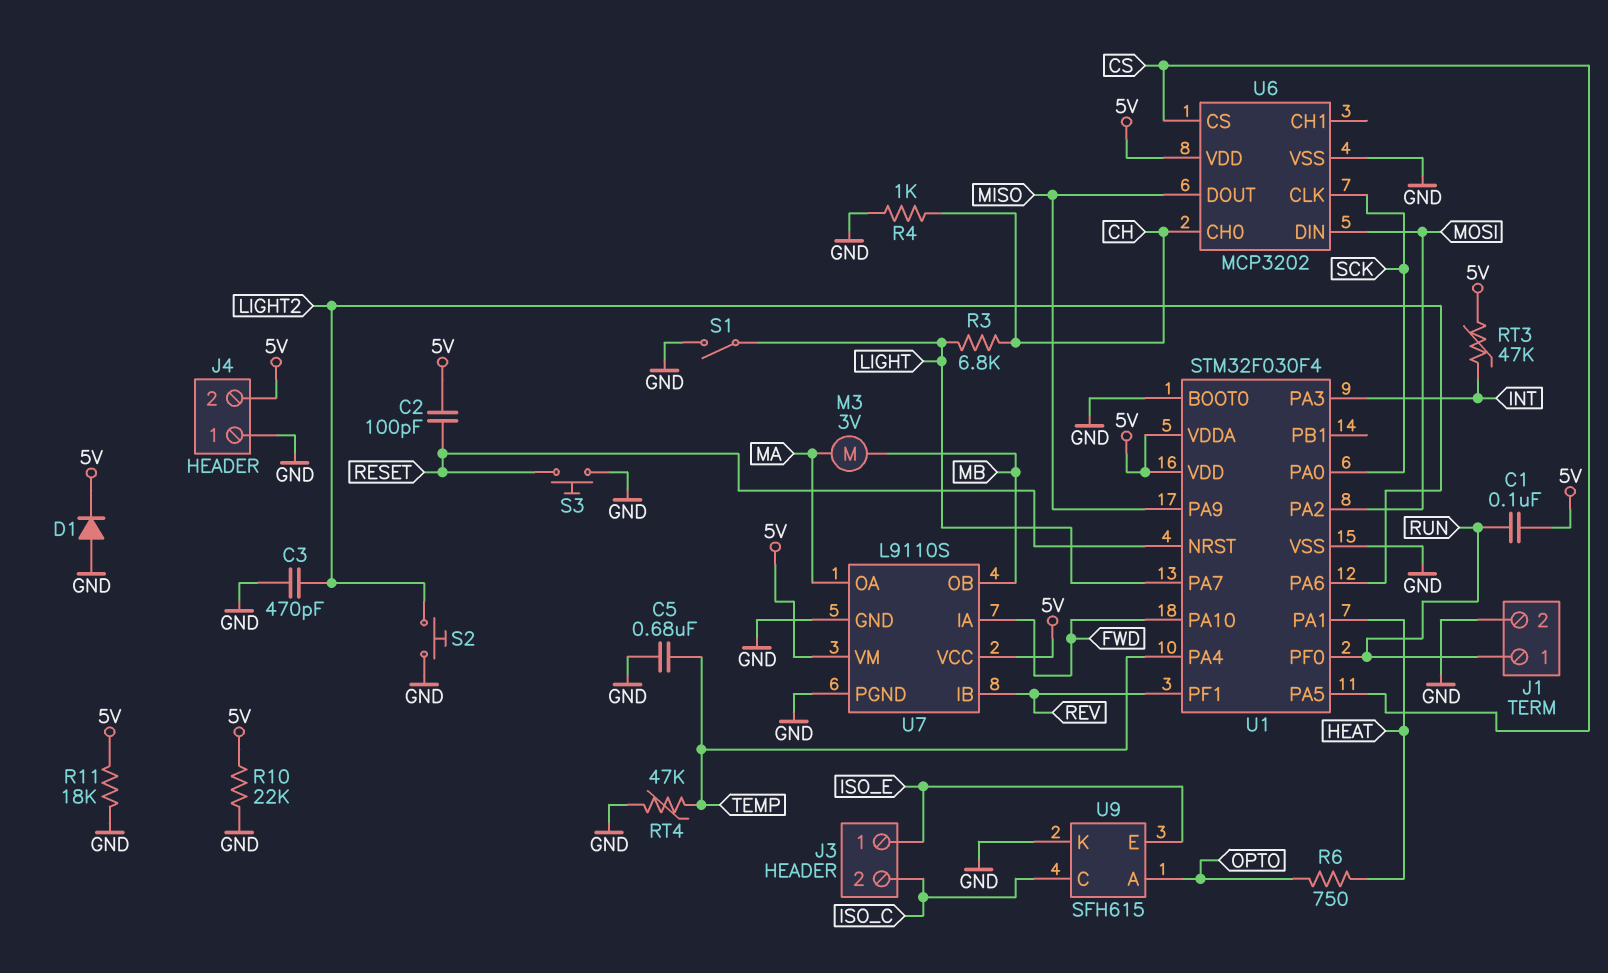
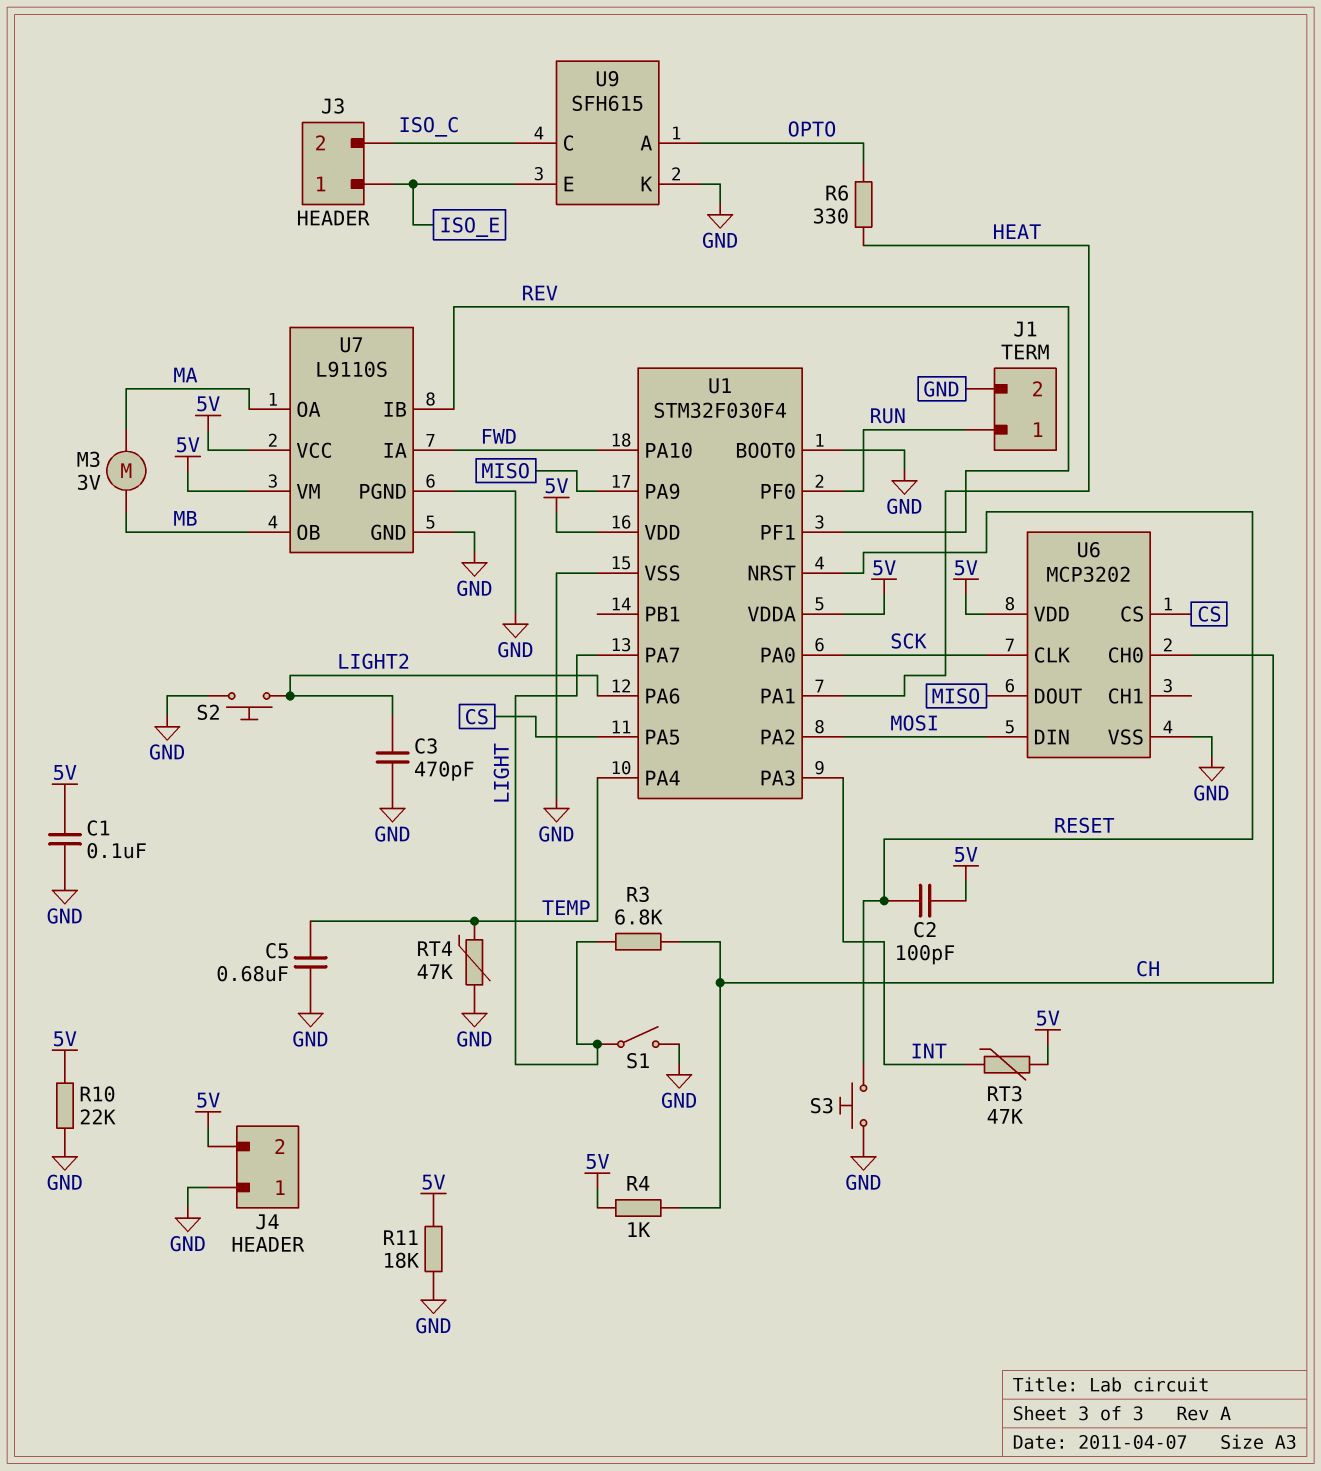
C1: 100nF (5V, RUN) -> 100nF (5V, GND)
D1: diode (A GND, K 5V) -> none
R4: 1k (CH, GND) -> 1k (5V, CH)
R6: 750 (HEAT, OPTO) -> 330 (HEAT, OPTO)

